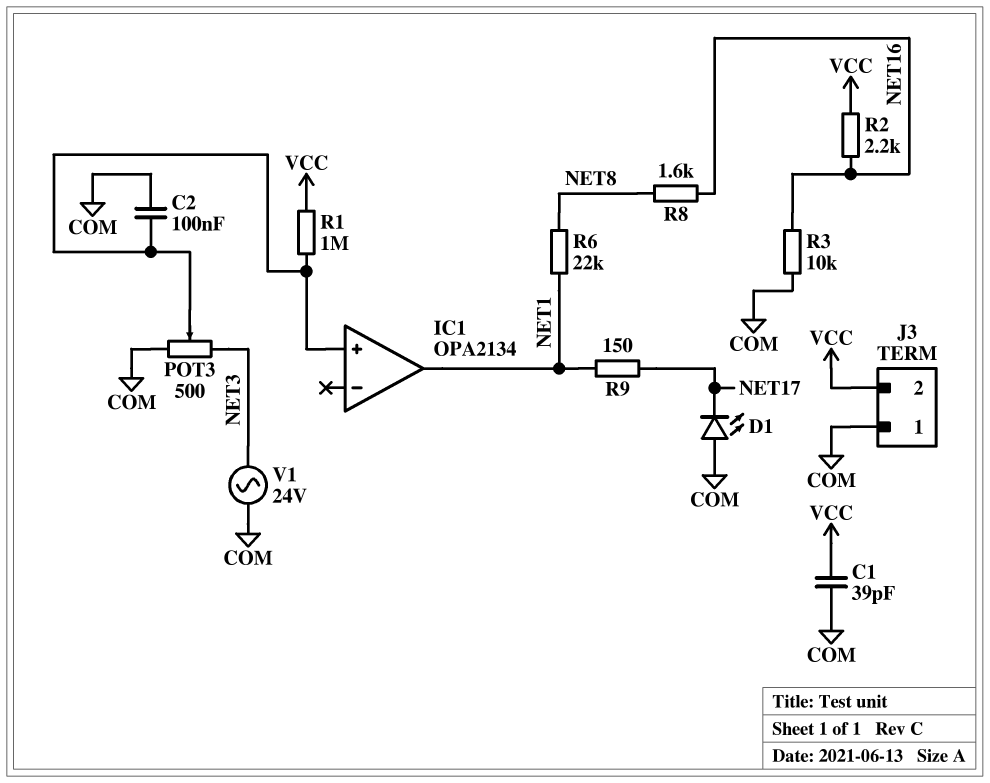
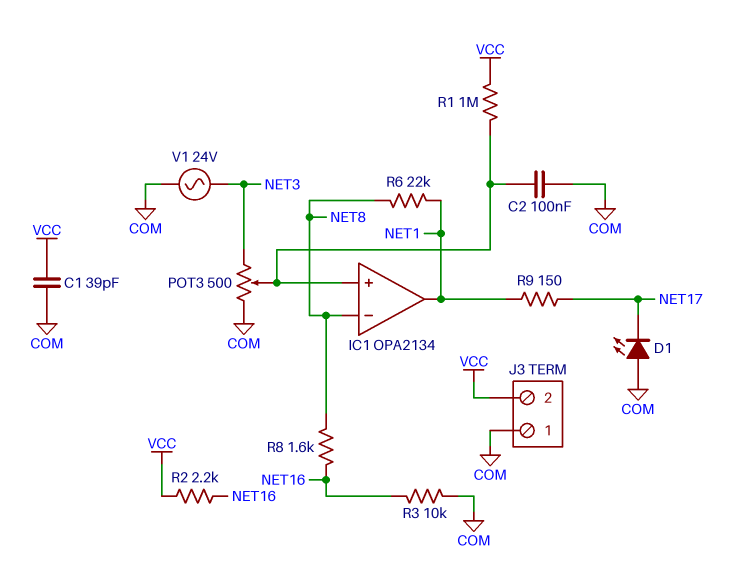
IC1 pin in-: none -> NET8

